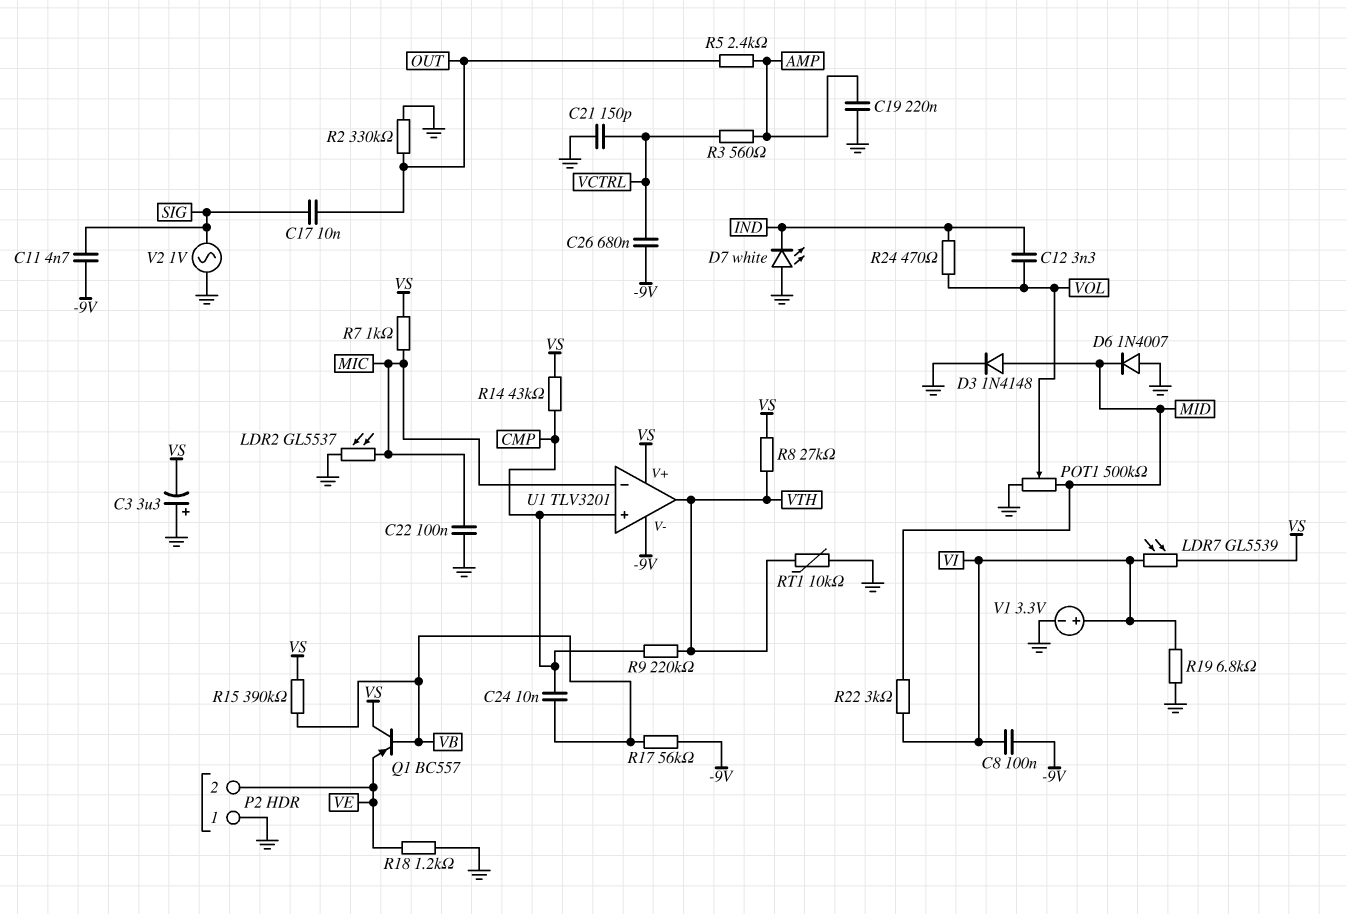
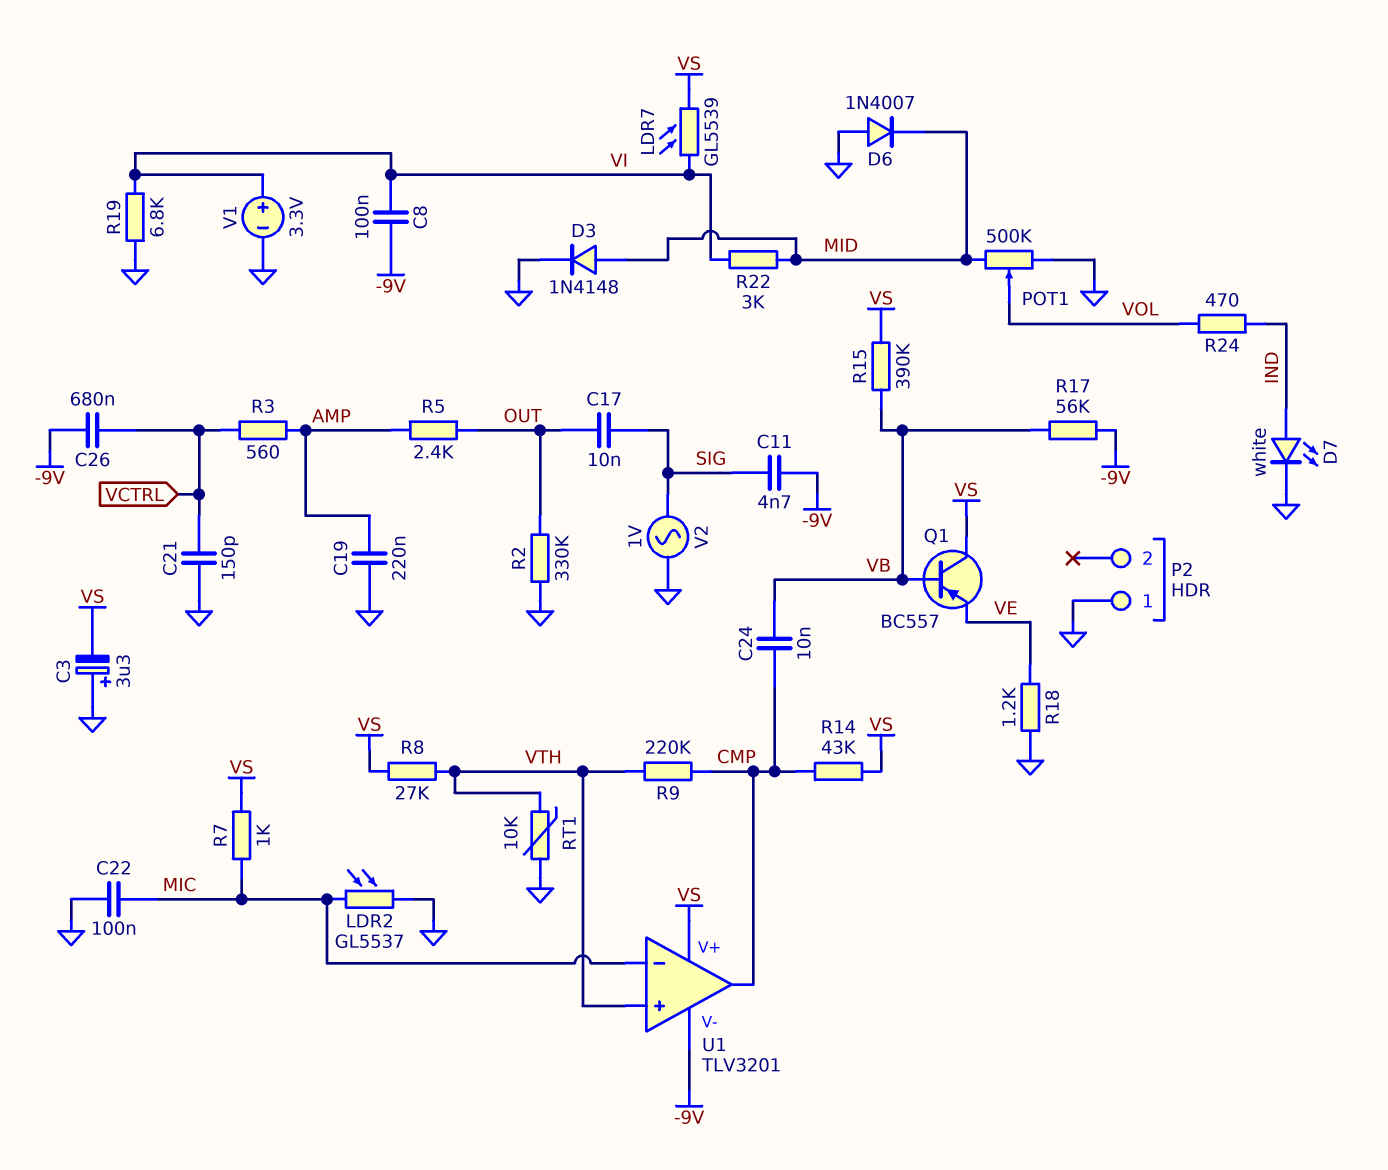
C12: 3.3nF (IND, VOL) -> none
D7: LED white (A GND, K IND) -> LED white (A IND, K GND)
P2 pin 2: VE -> none
U1 pin in+: CMP -> VTH
U1 pin out: VTH -> CMP

